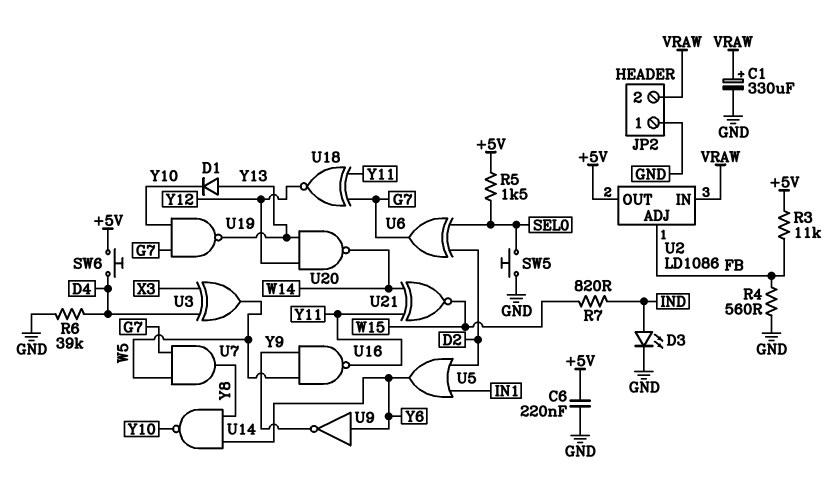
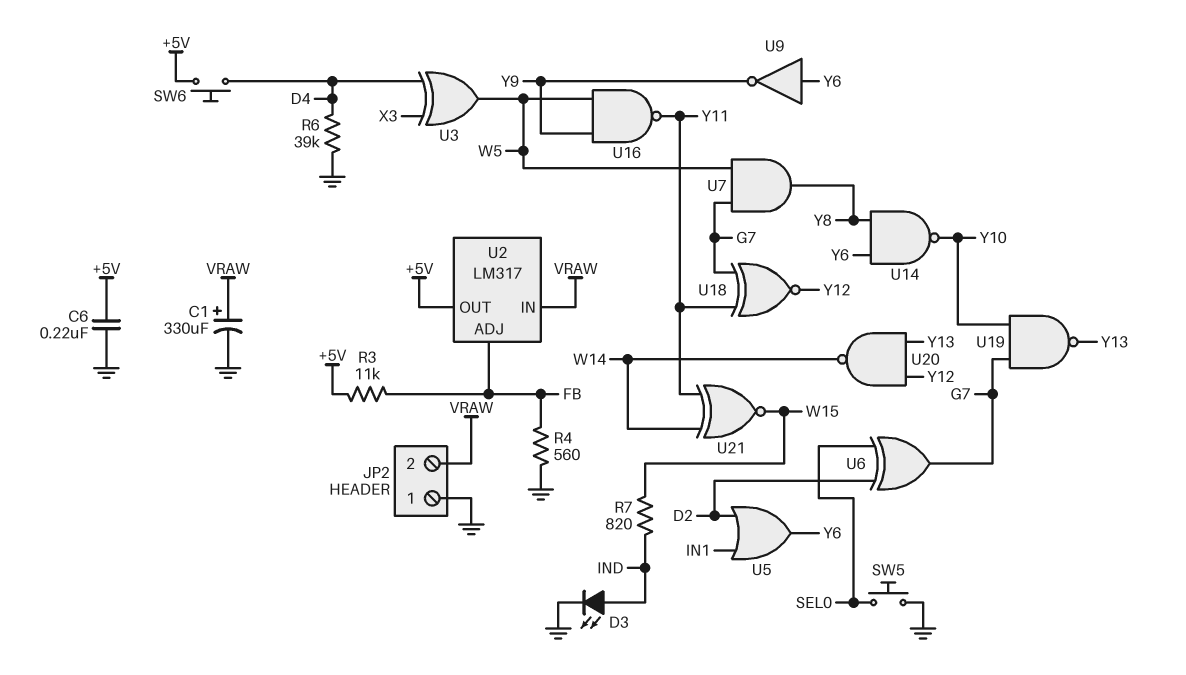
D1: diode (A Y13, K Y10) -> none
R5: 1.5k (+5V, SEL0) -> none
U2: LD1086 -> LM317

